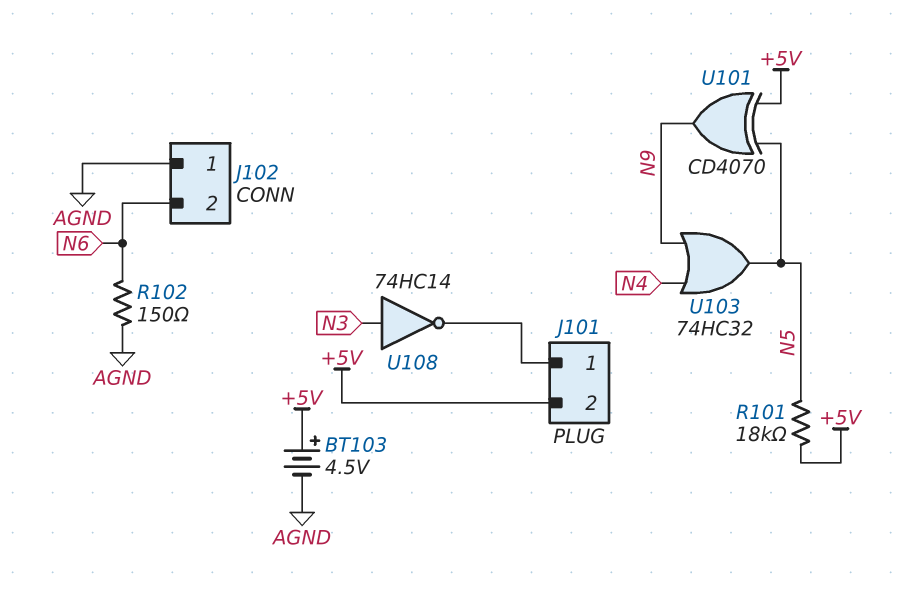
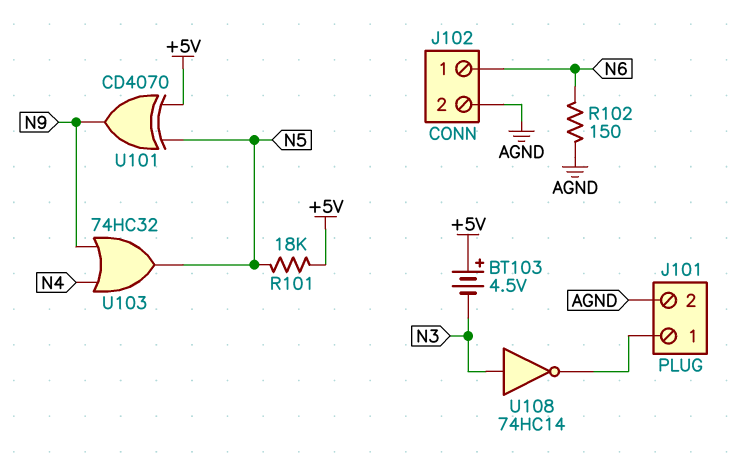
BT103: 4.5V (plus +5V, minus AGND) -> 4.5V (plus +5V, minus N3)
J101 pin 2: +5V -> AGND
J102 pin 1: AGND -> N6
J102 pin 2: N6 -> AGND

